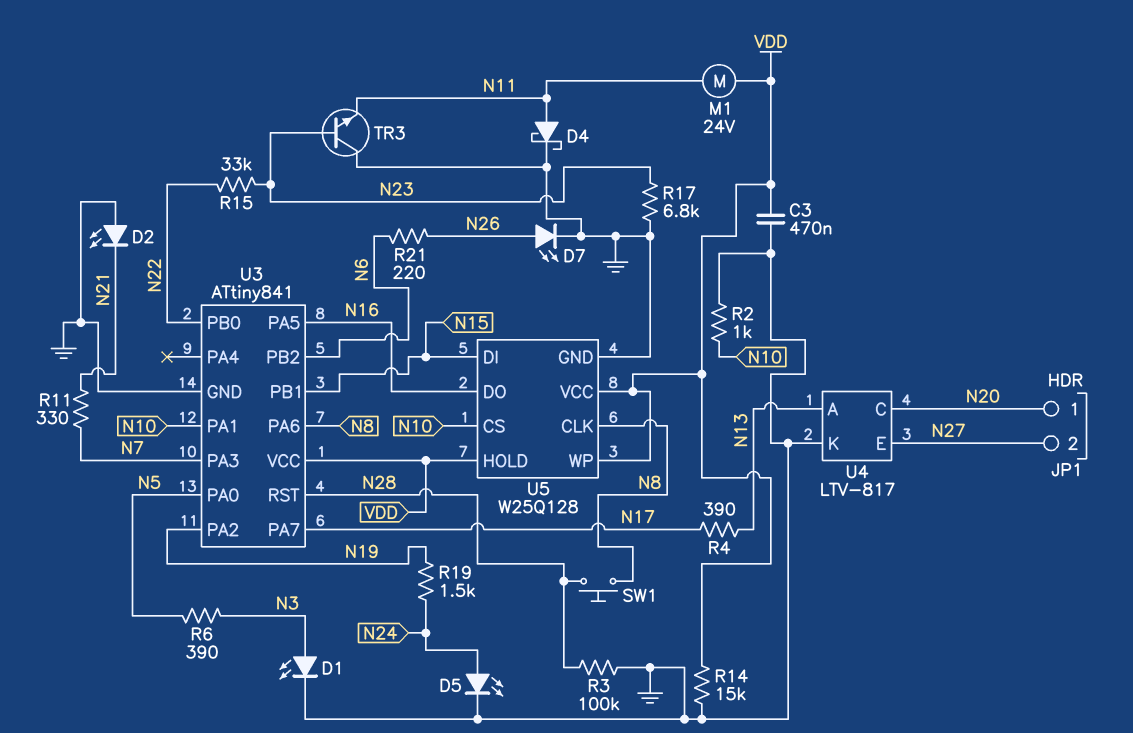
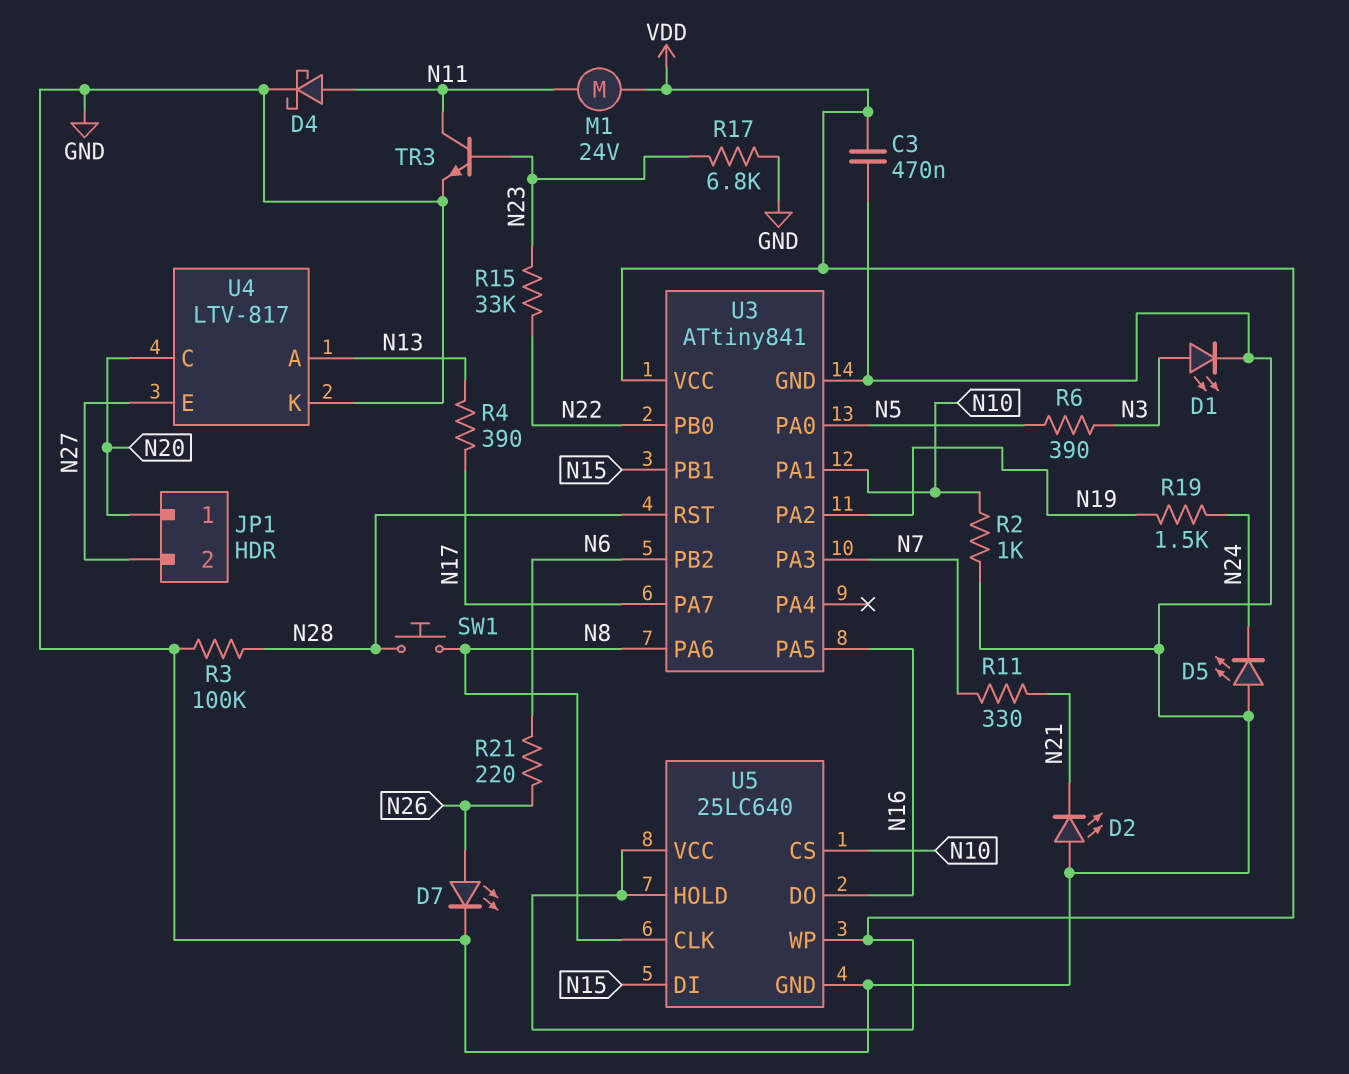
D5: LED (A N24, K GND) -> LED (A GND, K N24)
R14: 15k (GND, VDD) -> none
TR3: NPN (B N23, C GND, E N11) -> NPN (B N23, C N11, E GND)
U5: W25Q128 -> 25LC640

